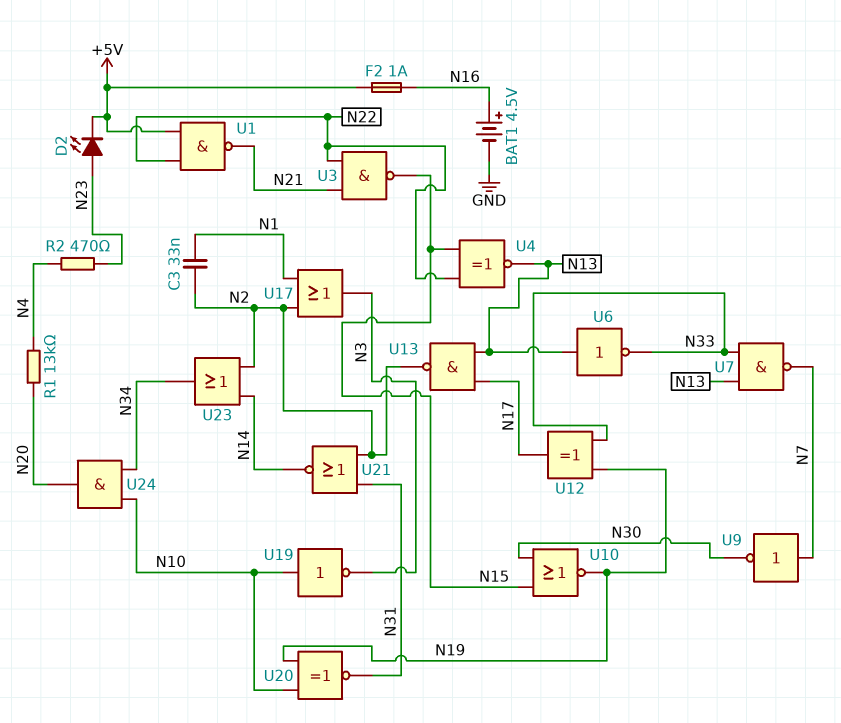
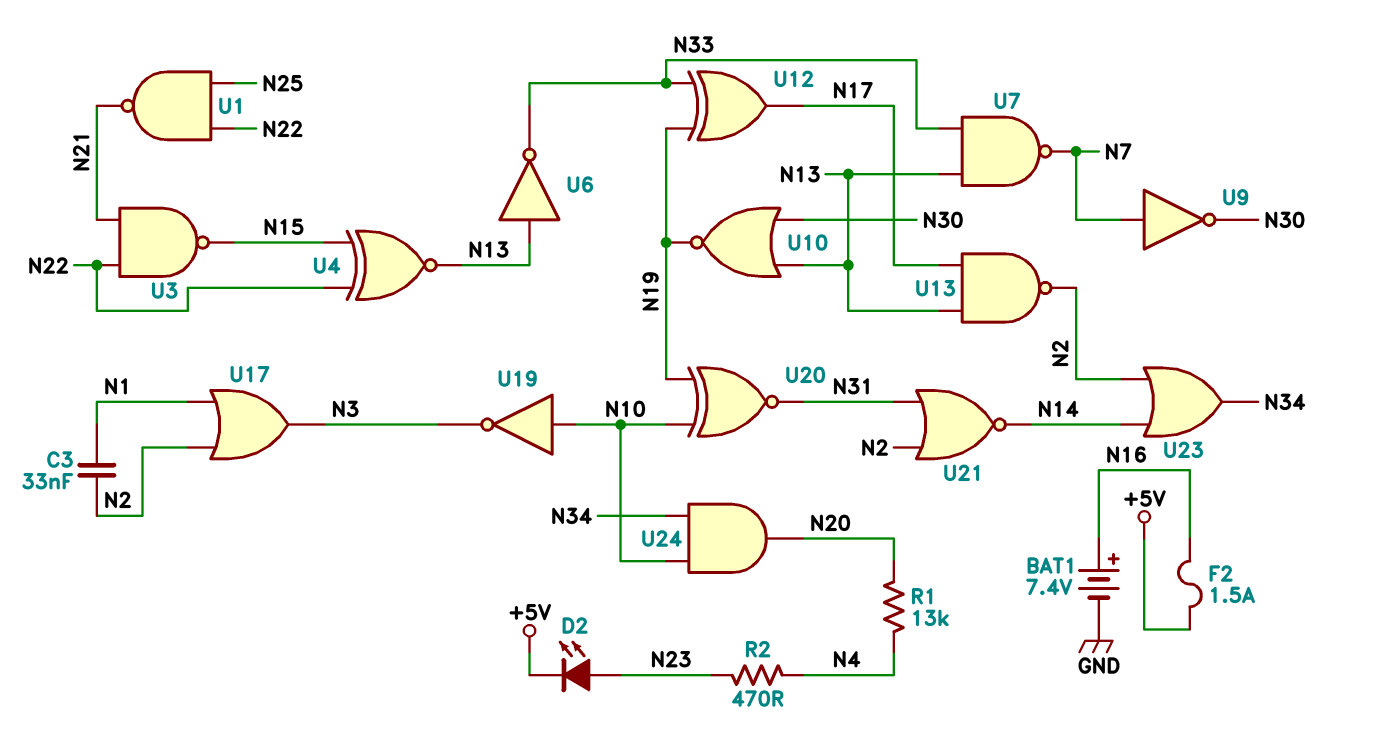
BAT1: 4.5V (plus N16, minus GND) -> 7.4V (plus N16, minus GND)
F2: 1A (+5V, N16) -> 1.5A (+5V, N16)
U1: NAND (in +5V, in N22, out N21) -> NAND (in N22, in N25, out N21)
U10: NOR (in N15, in N30, out N19) -> NOR (in N13, in N30, out N19)

